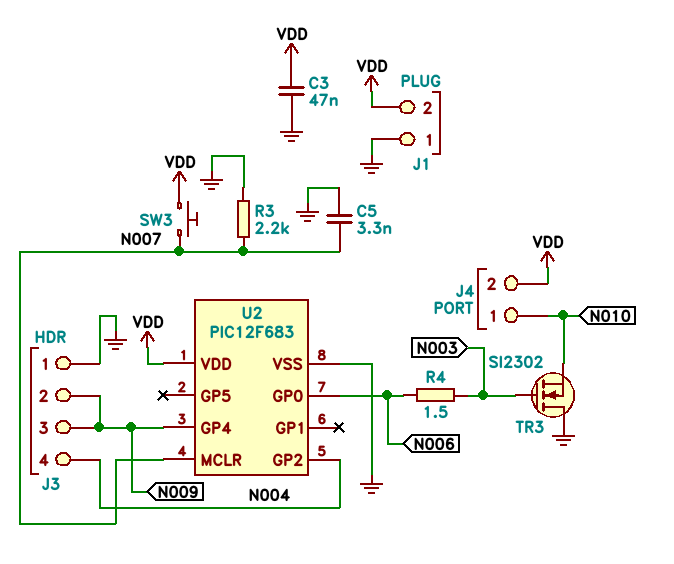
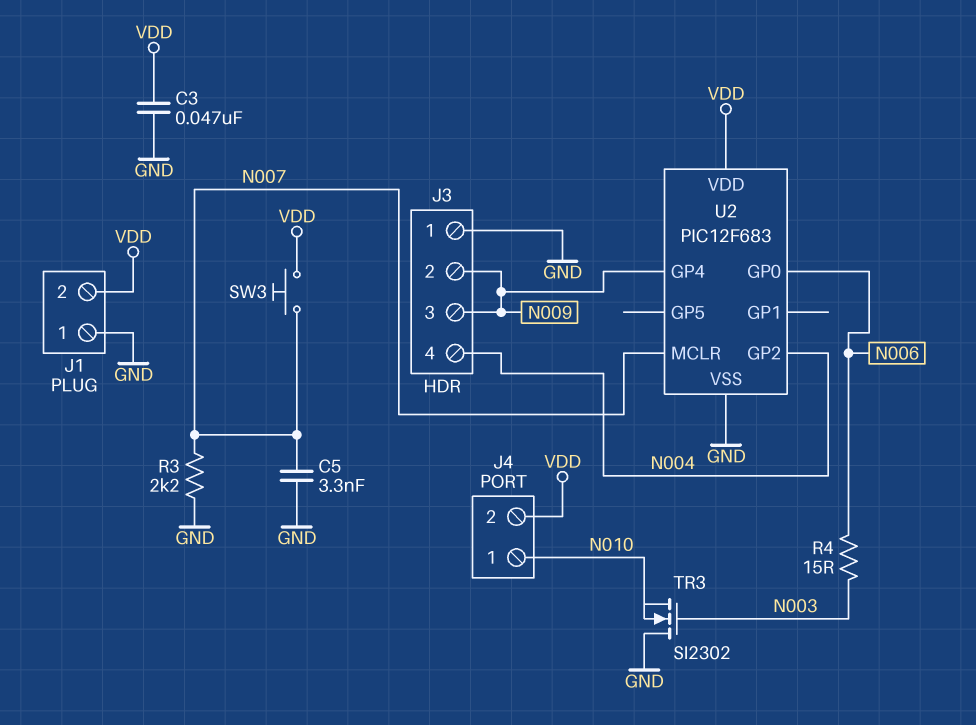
R4: 1.5 (N003, N006) -> 15 (N003, N006)

